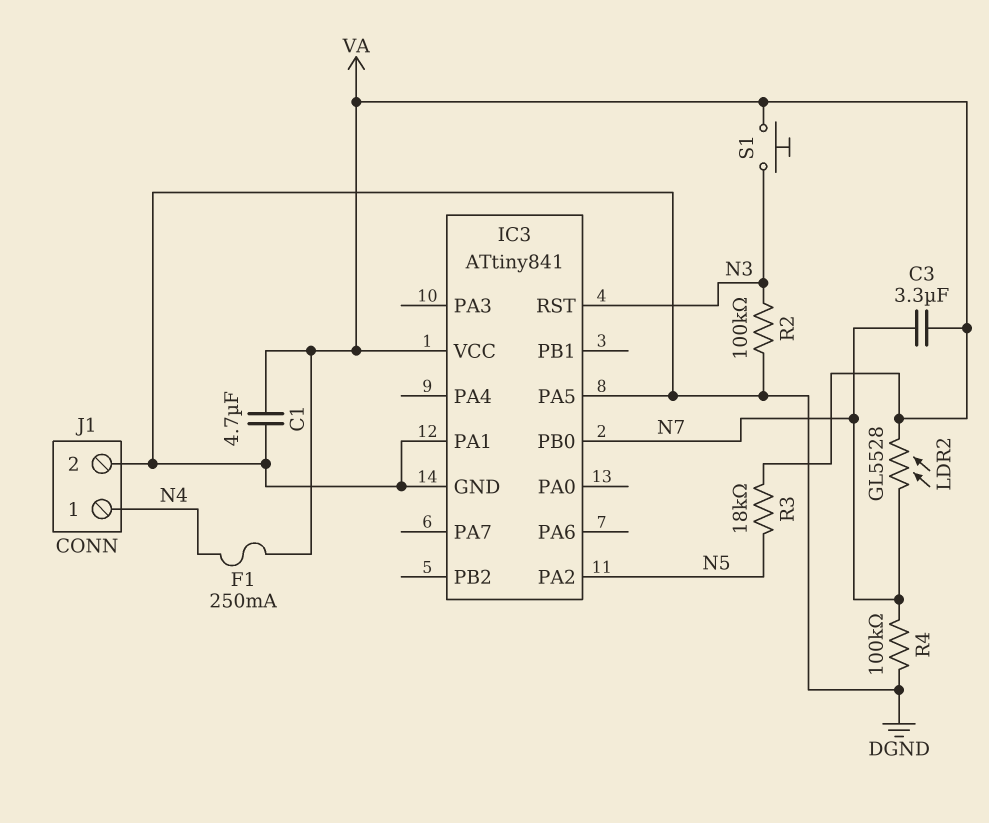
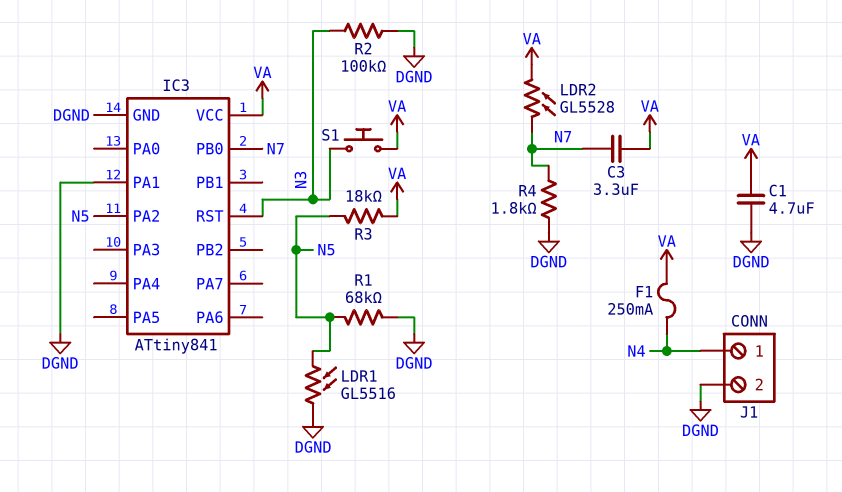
IC3 pin PA5: DGND -> none
LDR1: none -> GL5516 (DGND, N5)
R1: none -> 68k (DGND, N5)
R4: 100k (DGND, N7) -> 1.8k (DGND, N7)

